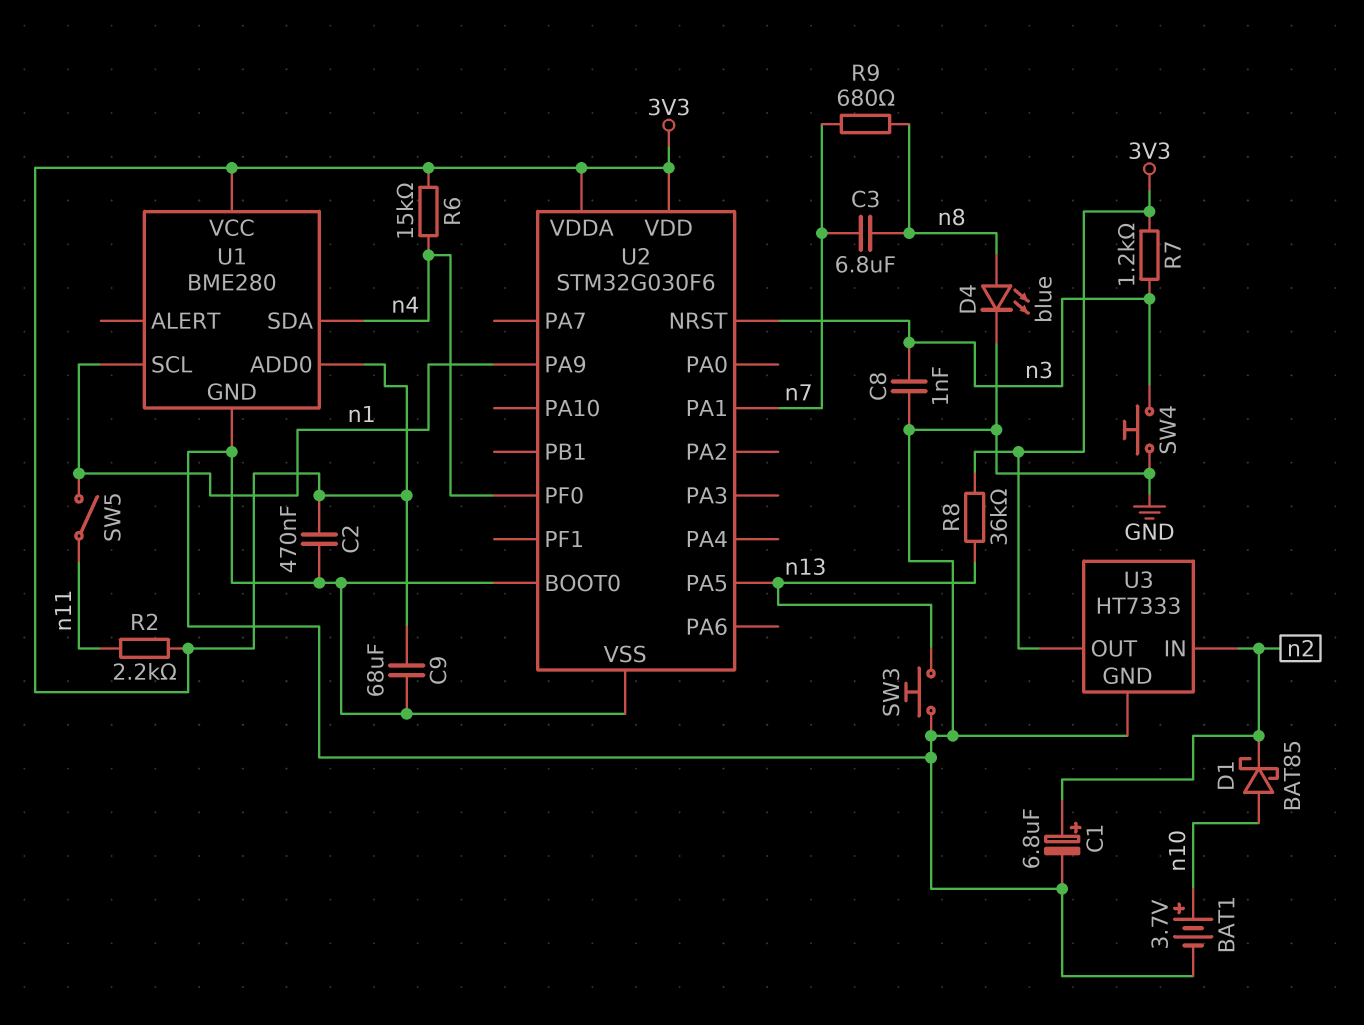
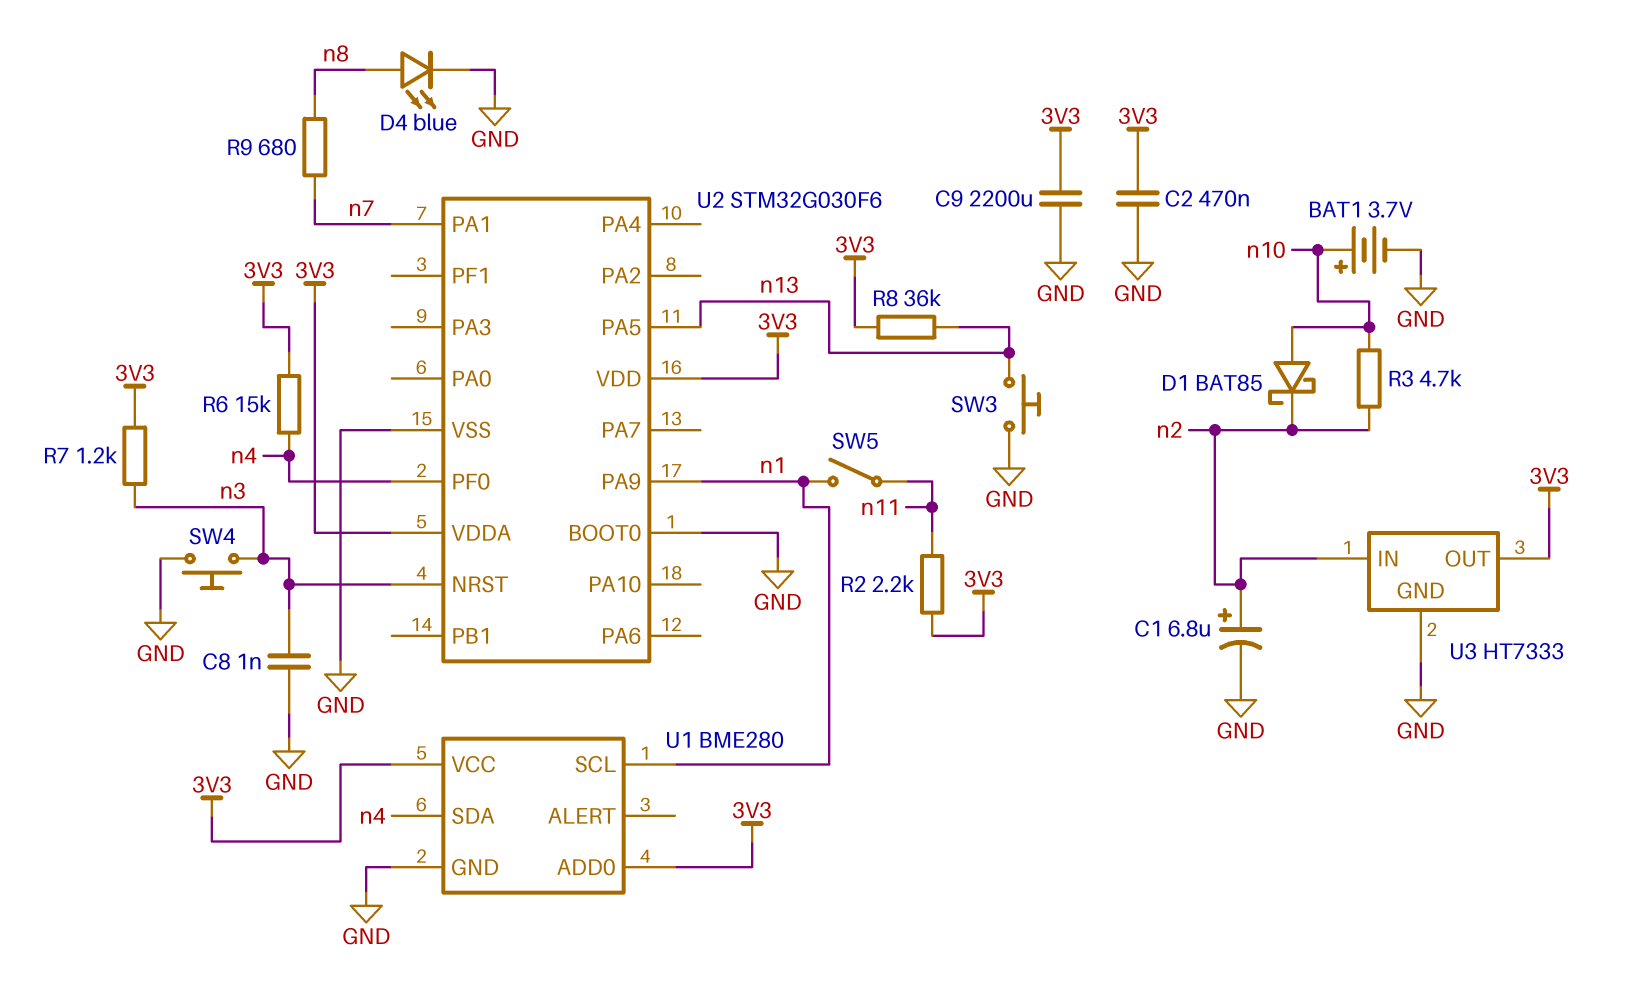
C3: 6.8uF (n7, n8) -> none
C9: 68uF (3V3, GND) -> 2200uF (3V3, GND)
R3: none -> 4.7k (n2, n10)

